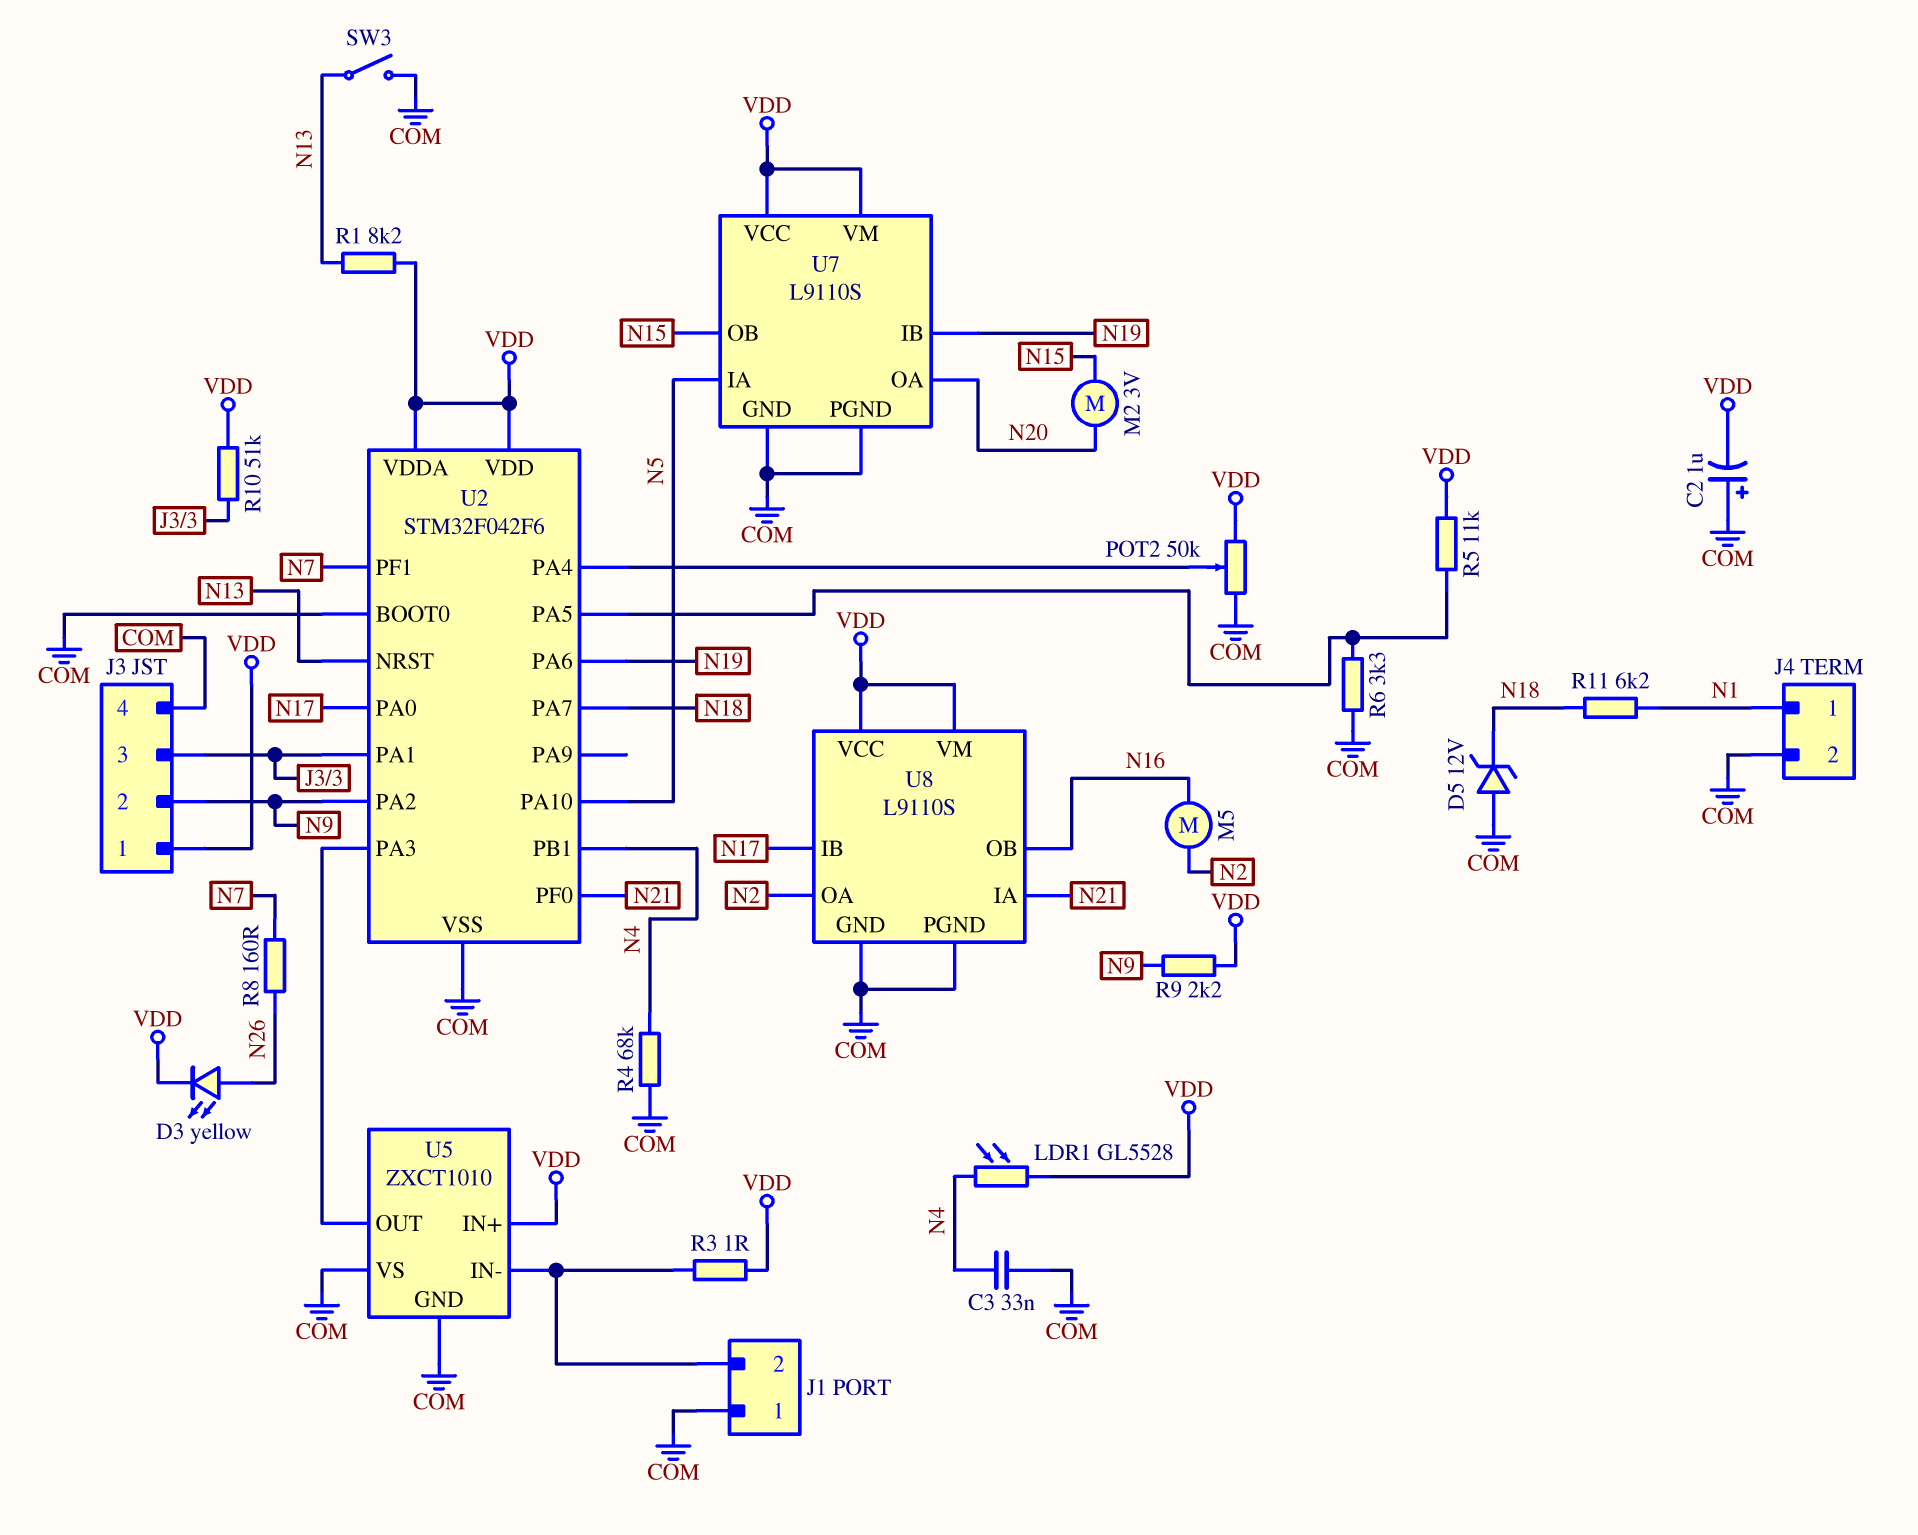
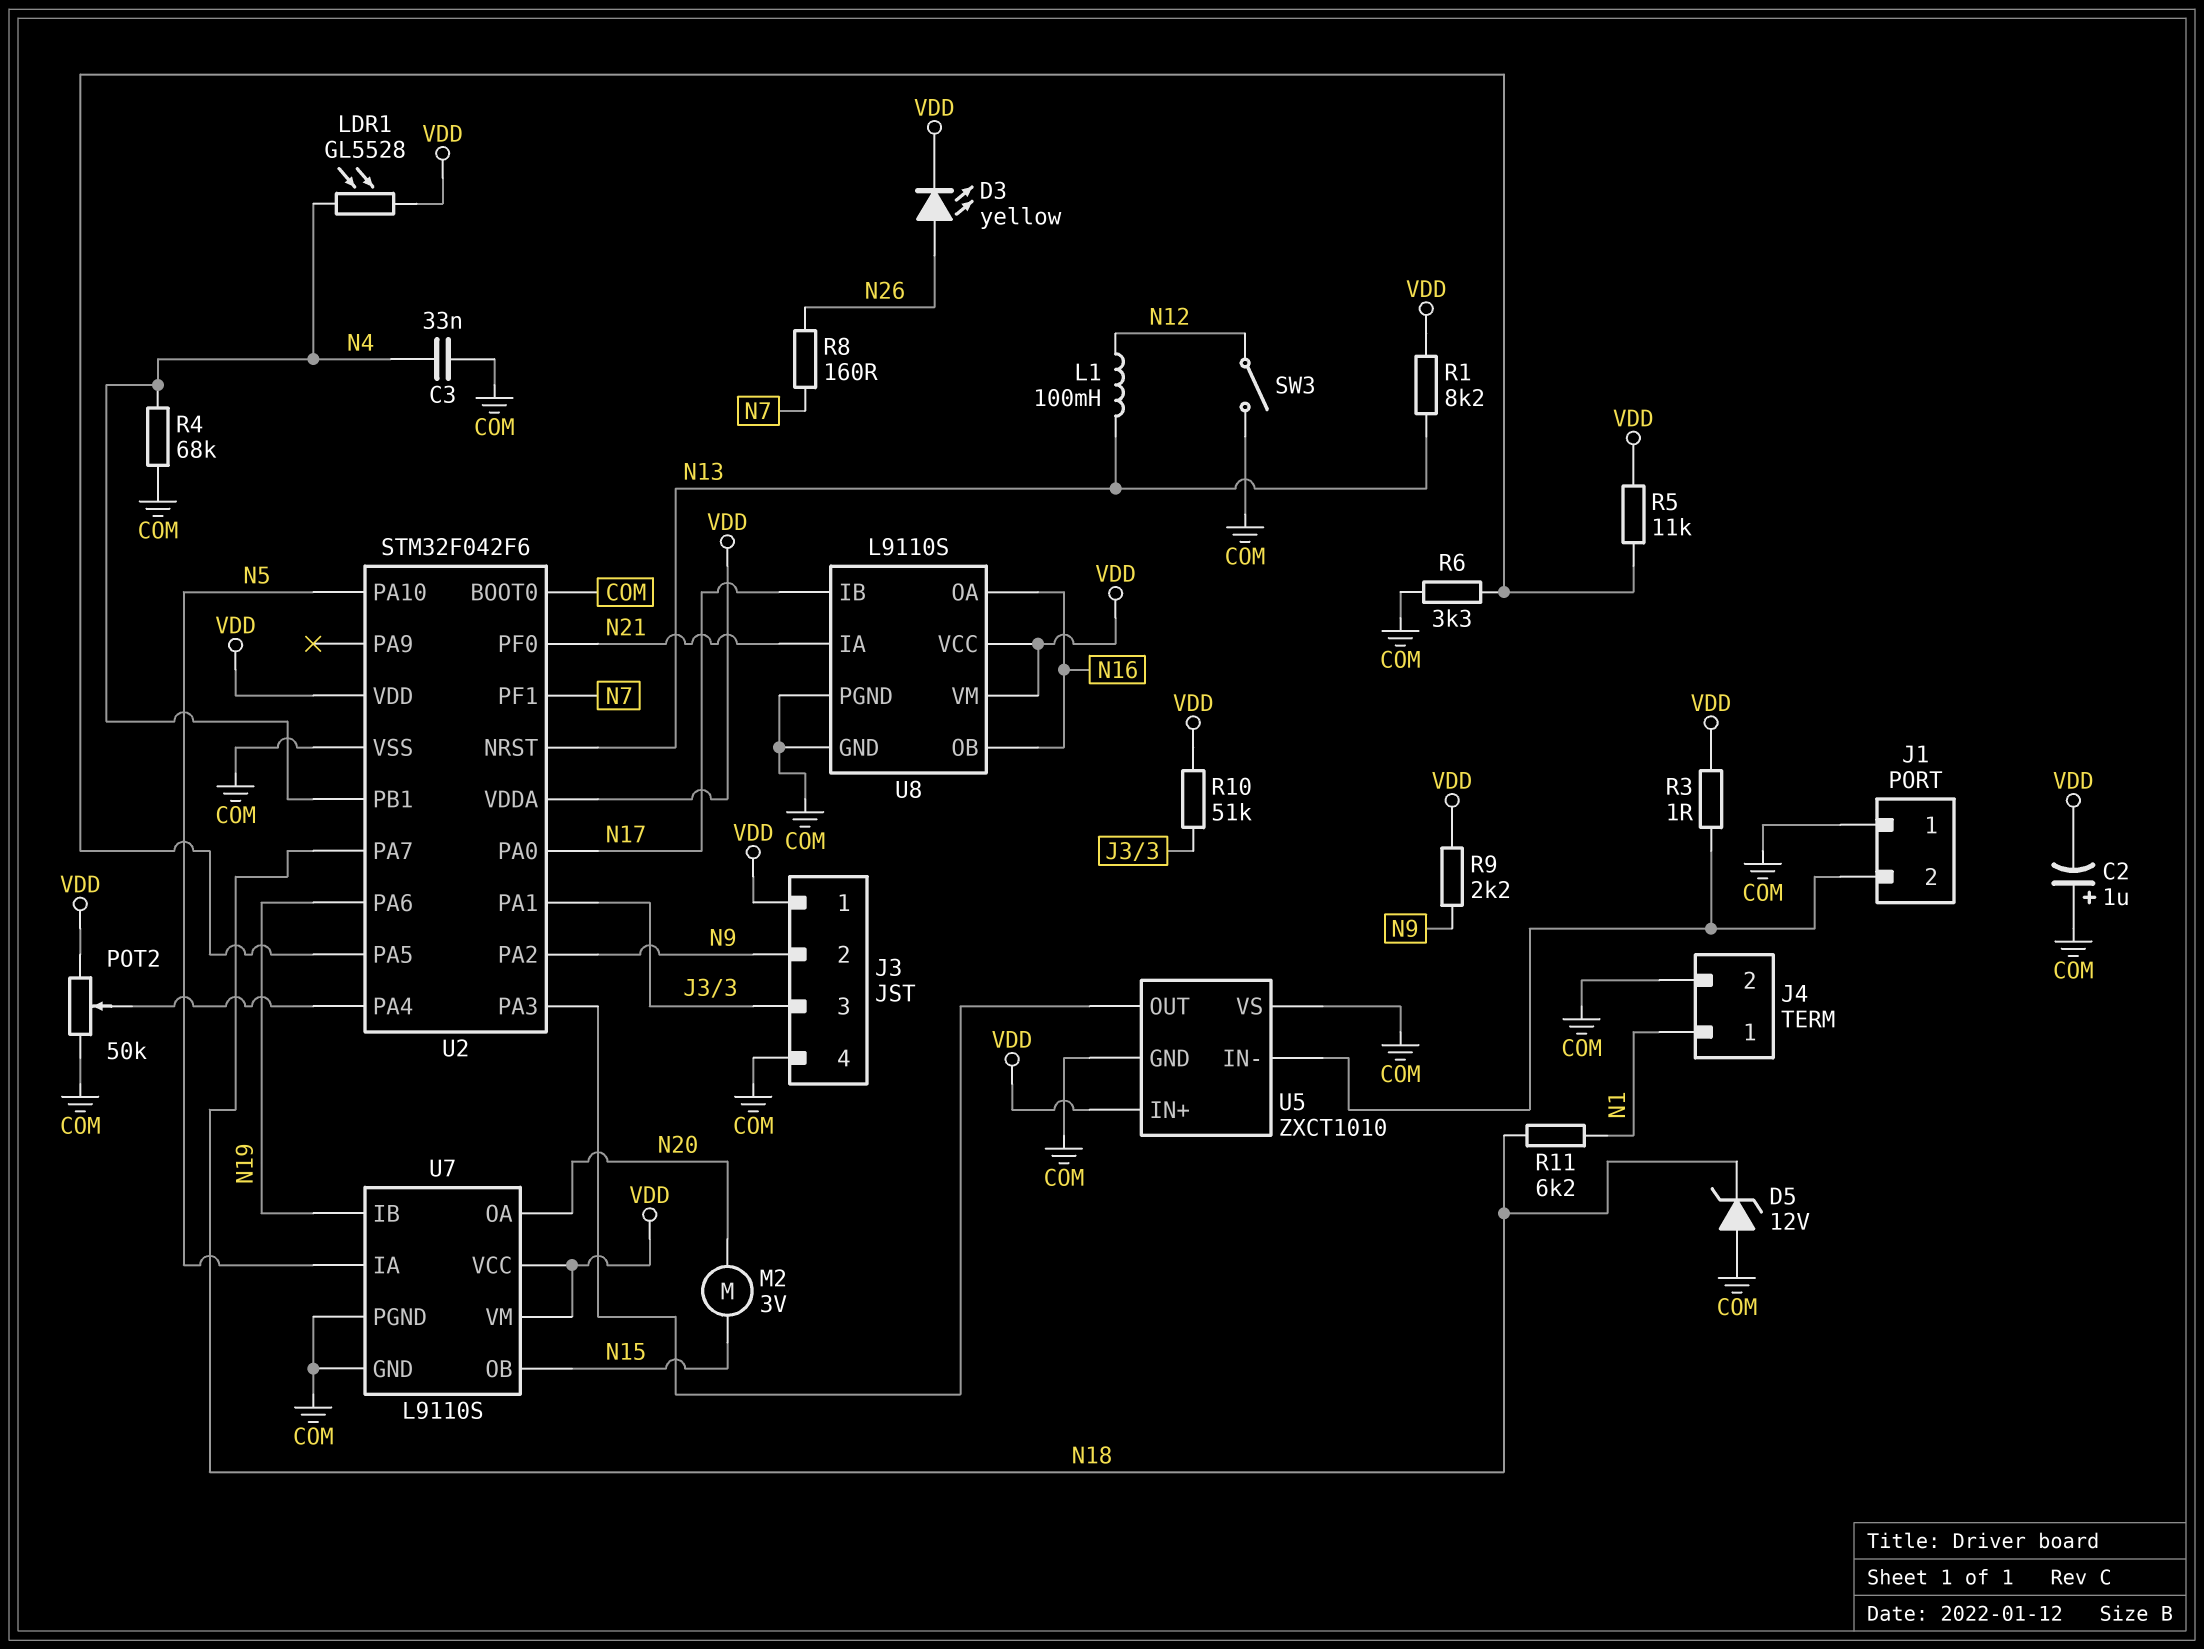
L1: none -> 100mH (N12, N13)
M5: motor (N2, N16) -> none
SW3: switch (COM, N13) -> switch (COM, N12)
U8 pin OA: N2 -> N16

